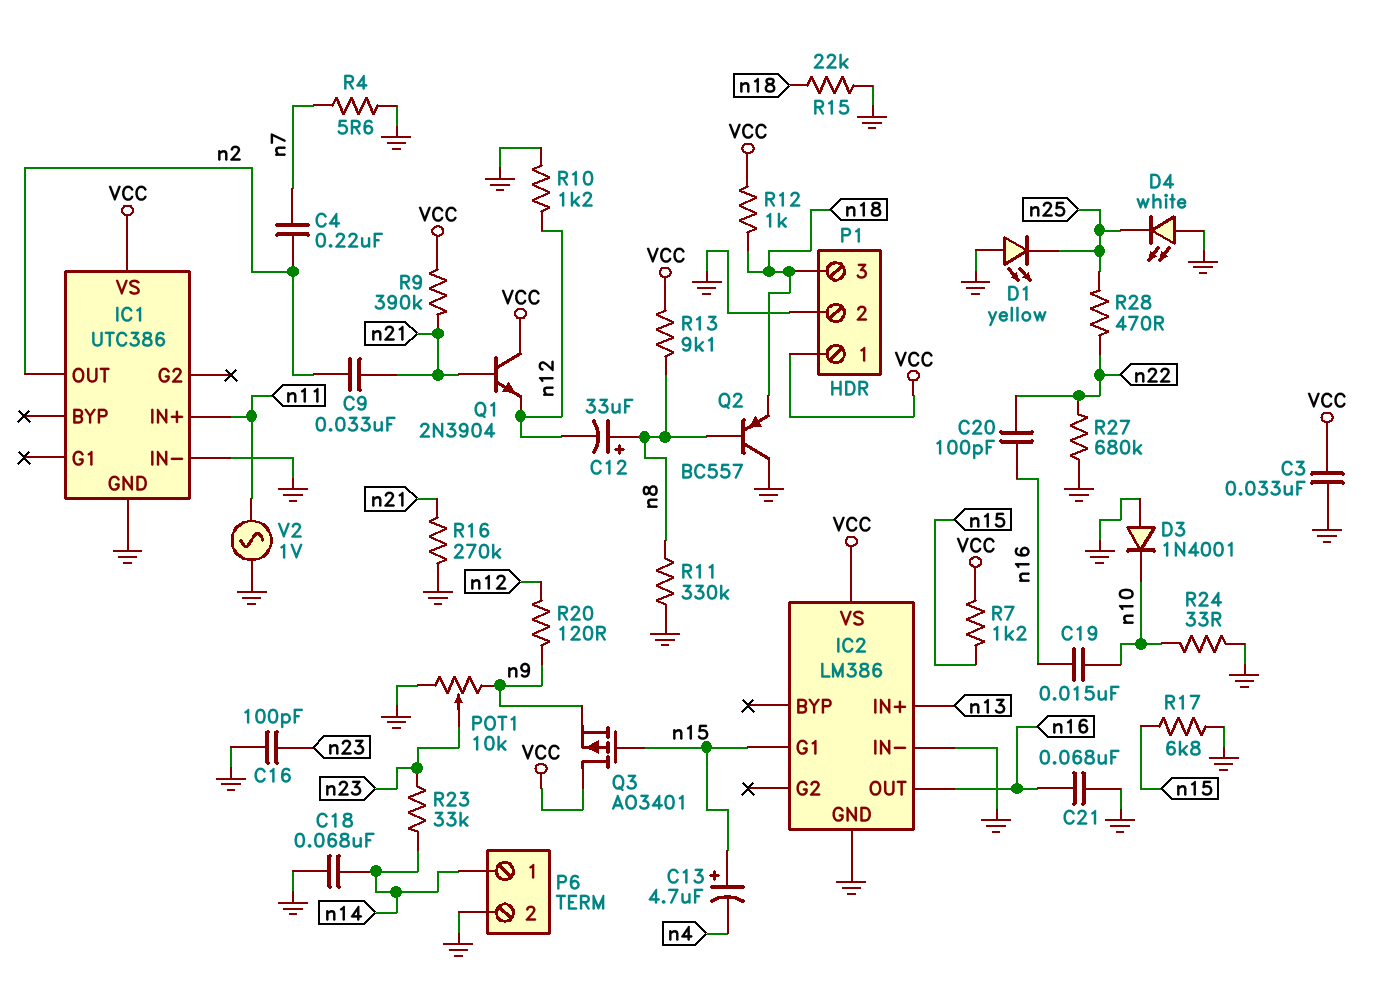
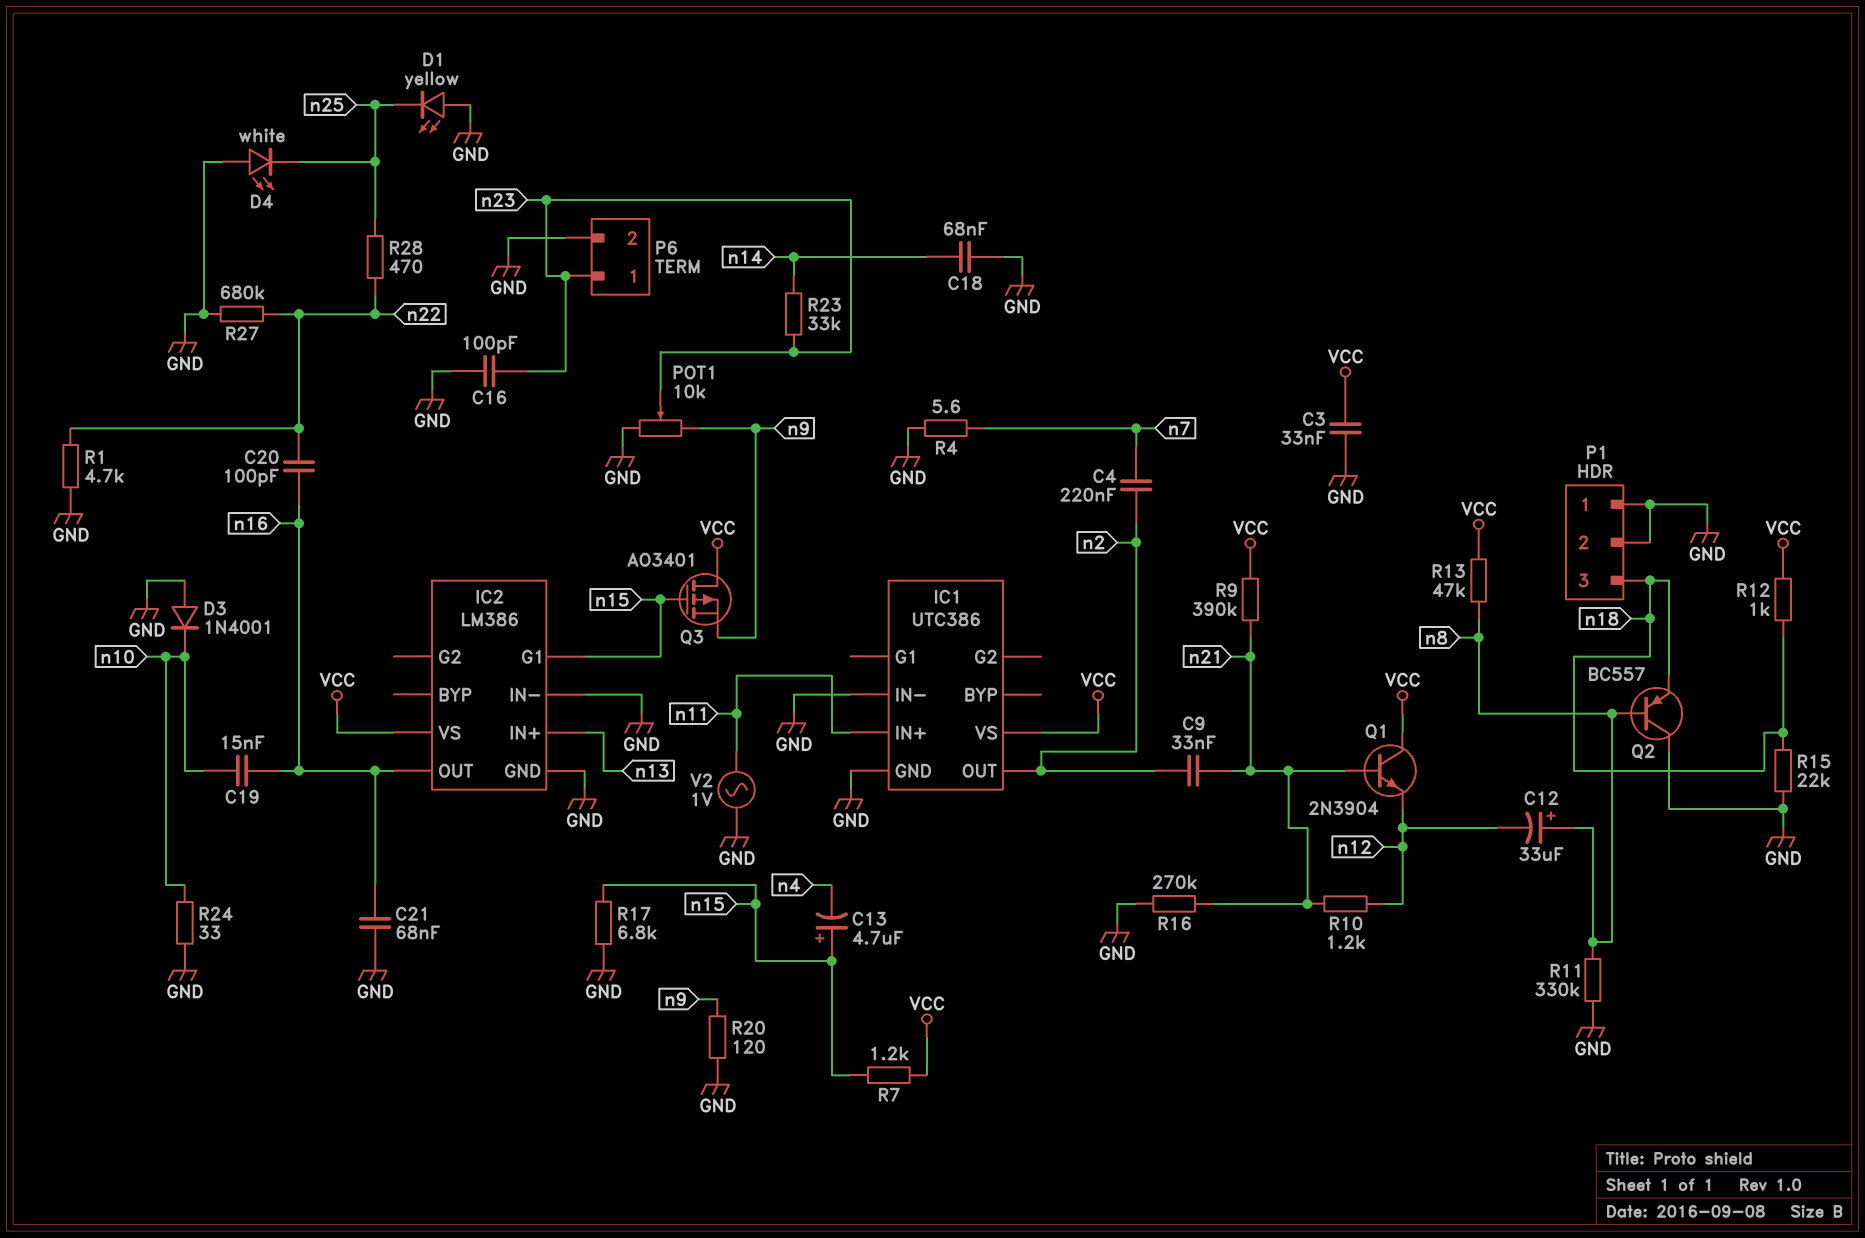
P1 pin 1: VCC -> GND
P6 pin 1: n14 -> n23
R1: none -> 4.7k (GND, n22)
R10: 1.2k (GND, n12) -> 1.2k (n12, n21)
R13: 9.1k (VCC, n8) -> 47k (VCC, n8)
R20: 120 (n9, n12) -> 120 (GND, n9)

